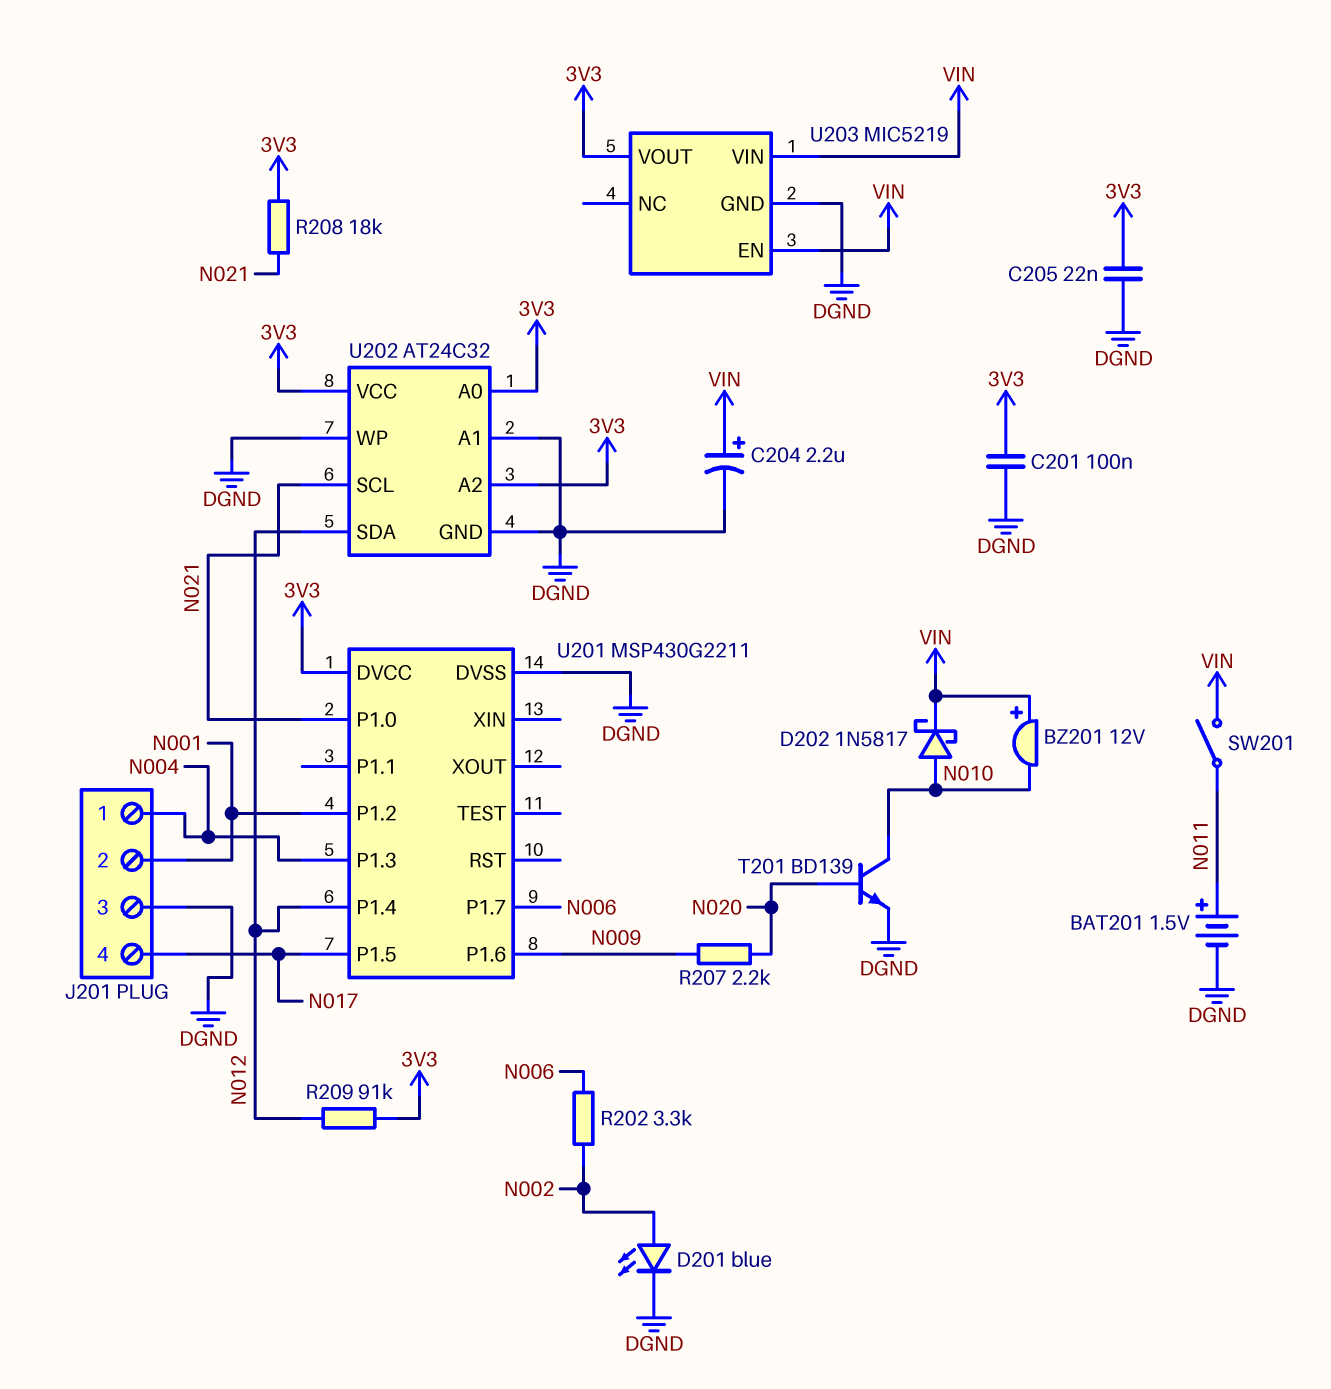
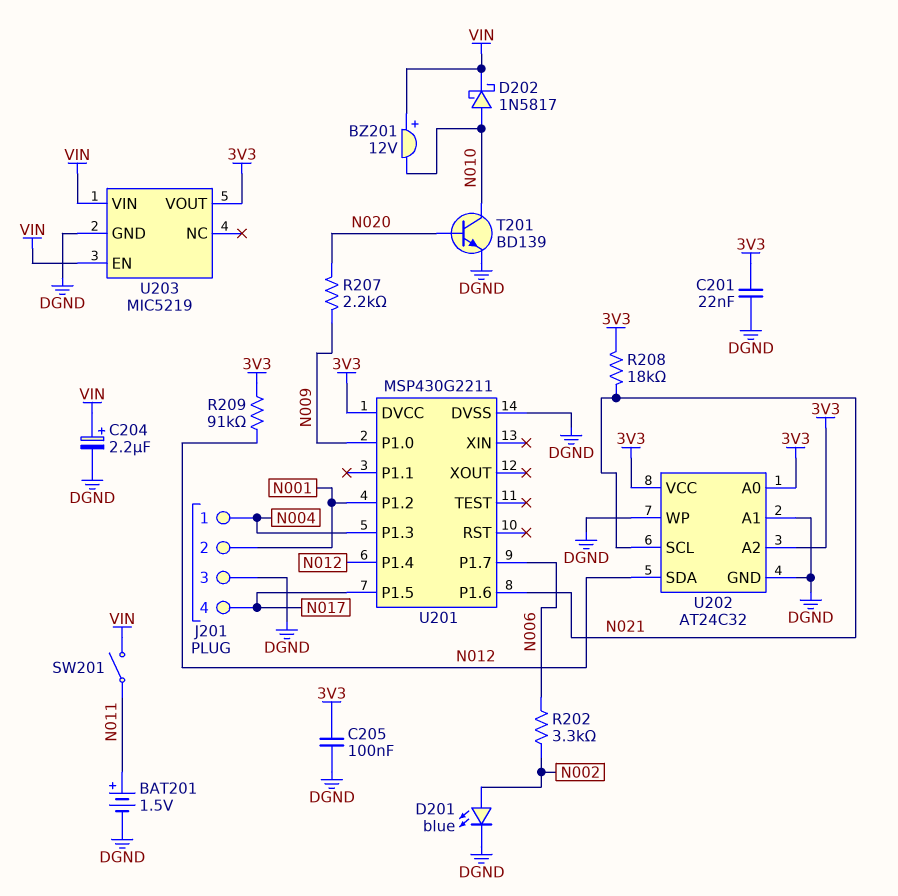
C201: 100nF (3V3, DGND) -> 22nF (3V3, DGND)
C205: 22nF (3V3, DGND) -> 100nF (3V3, DGND)
U201 pin P1.0: N021 -> N009
U201 pin P1.6: N009 -> N021

